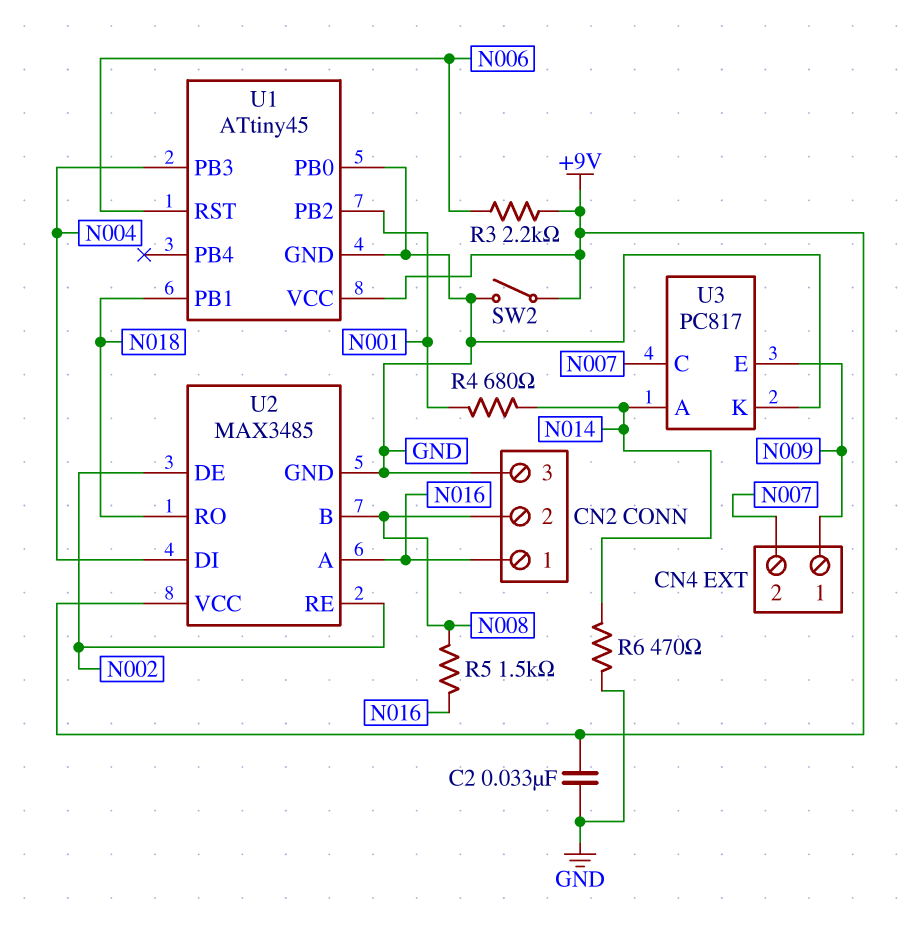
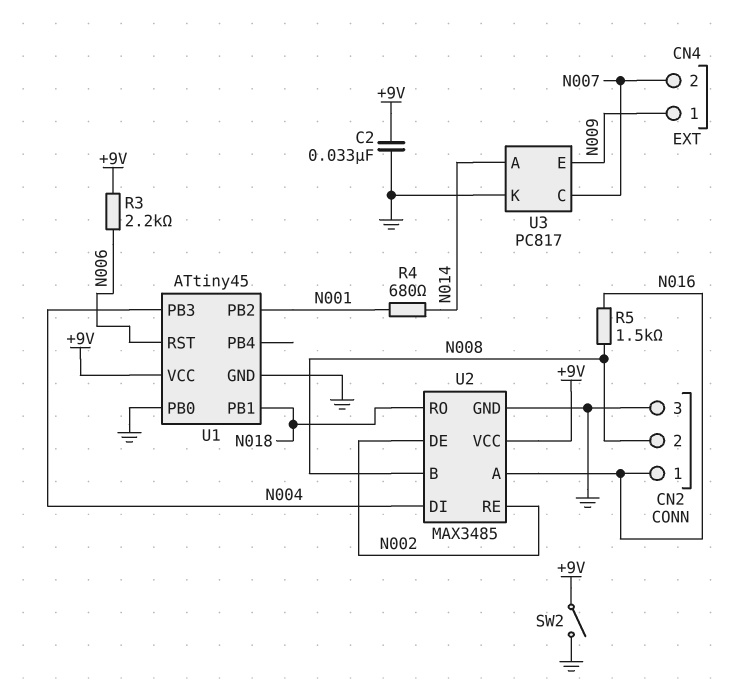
R6: 470 (GND, N014) -> none

